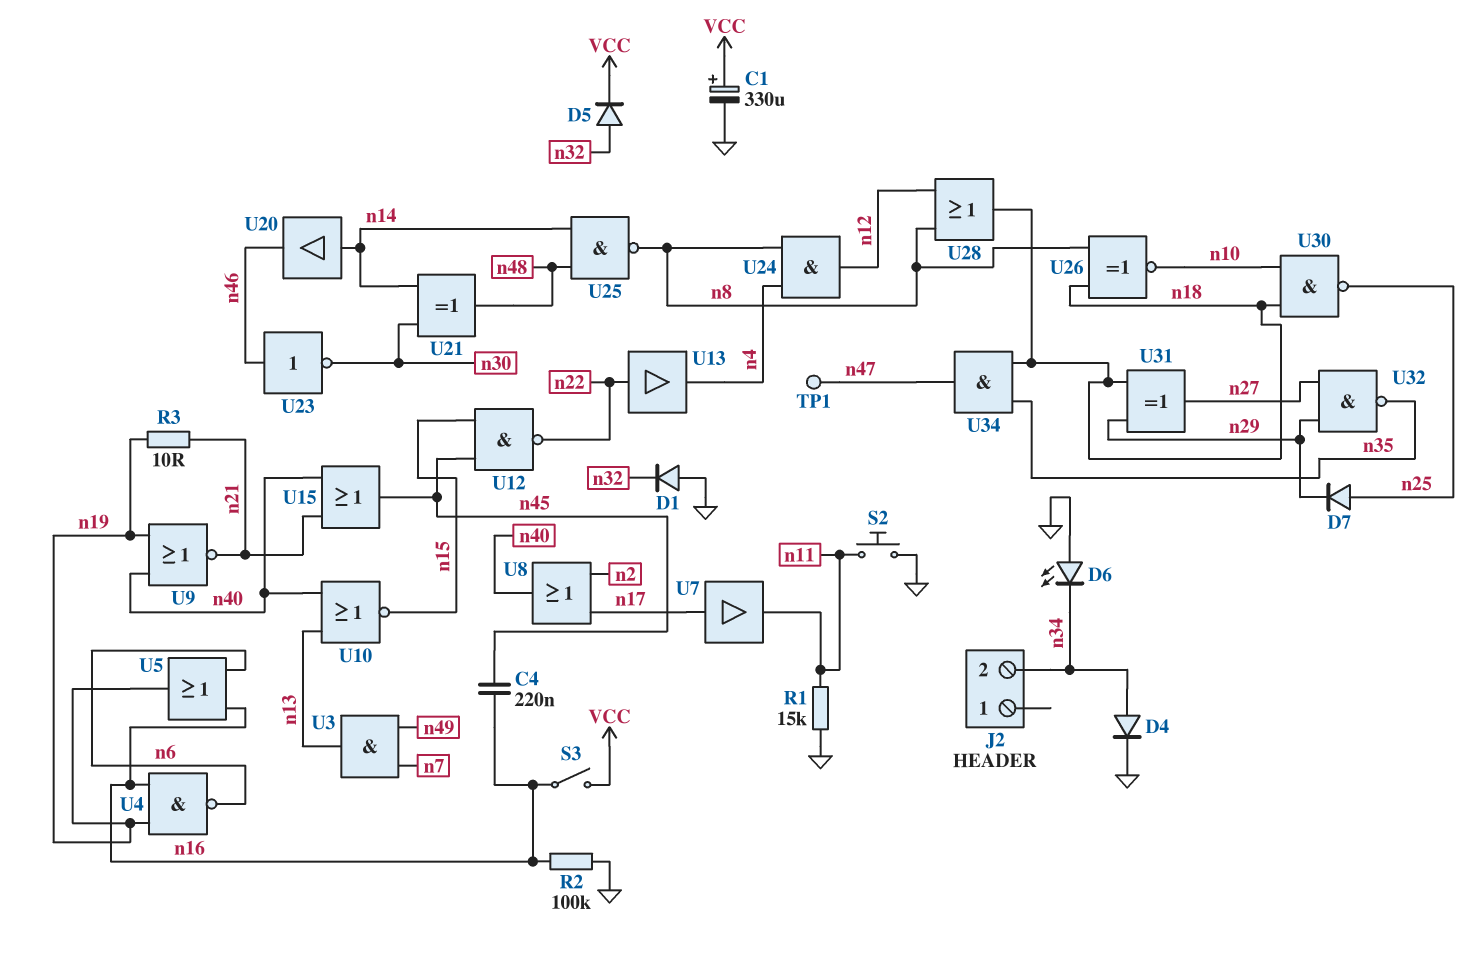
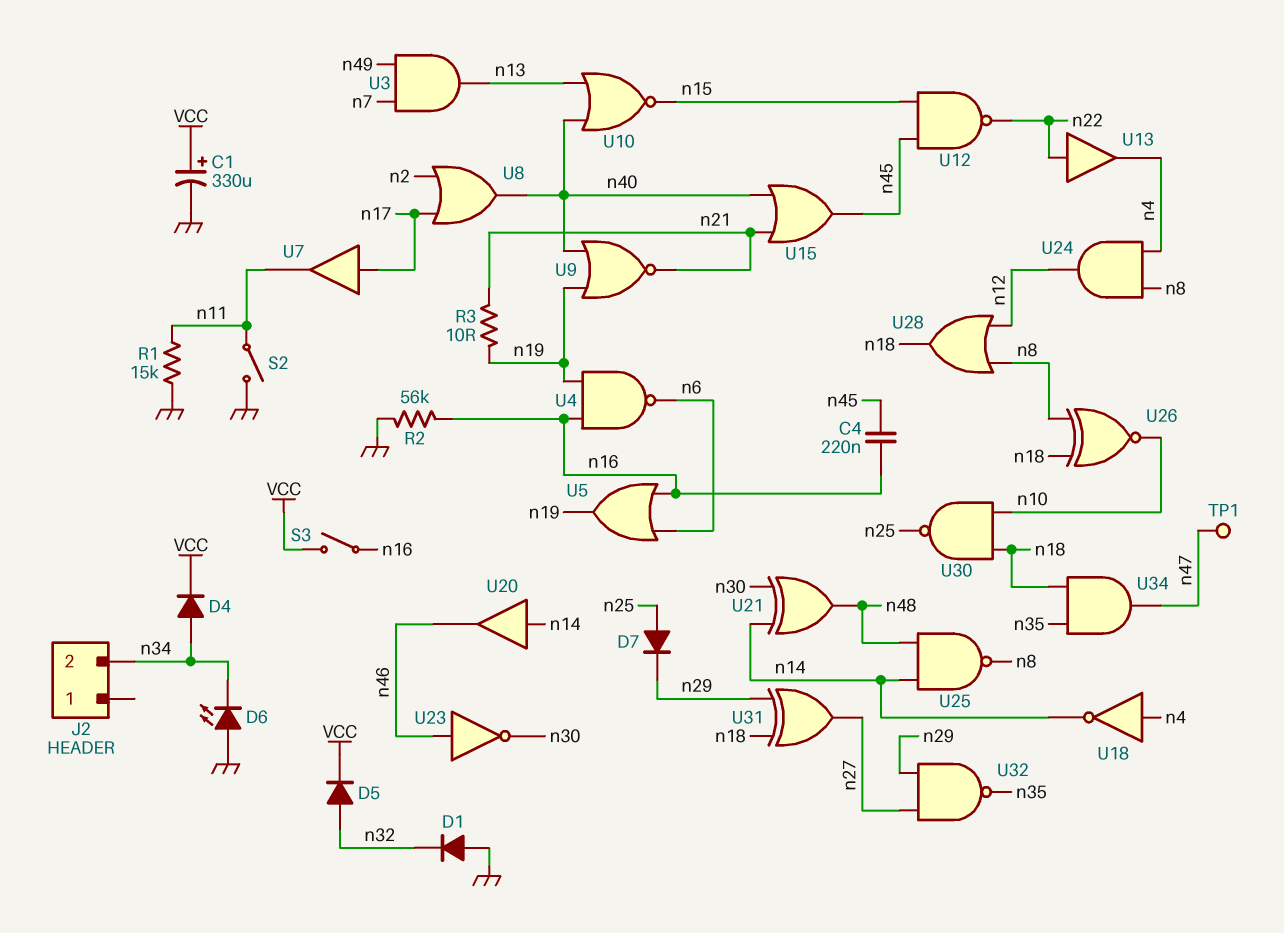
D4: diode (A n34, K GND) -> diode (A n34, K VCC)
R2: 100k (GND, n16) -> 56k (GND, n16)
S2: button (GND, n11) -> switch (GND, n11)
U18: none -> NOT (in n4, out n14)

